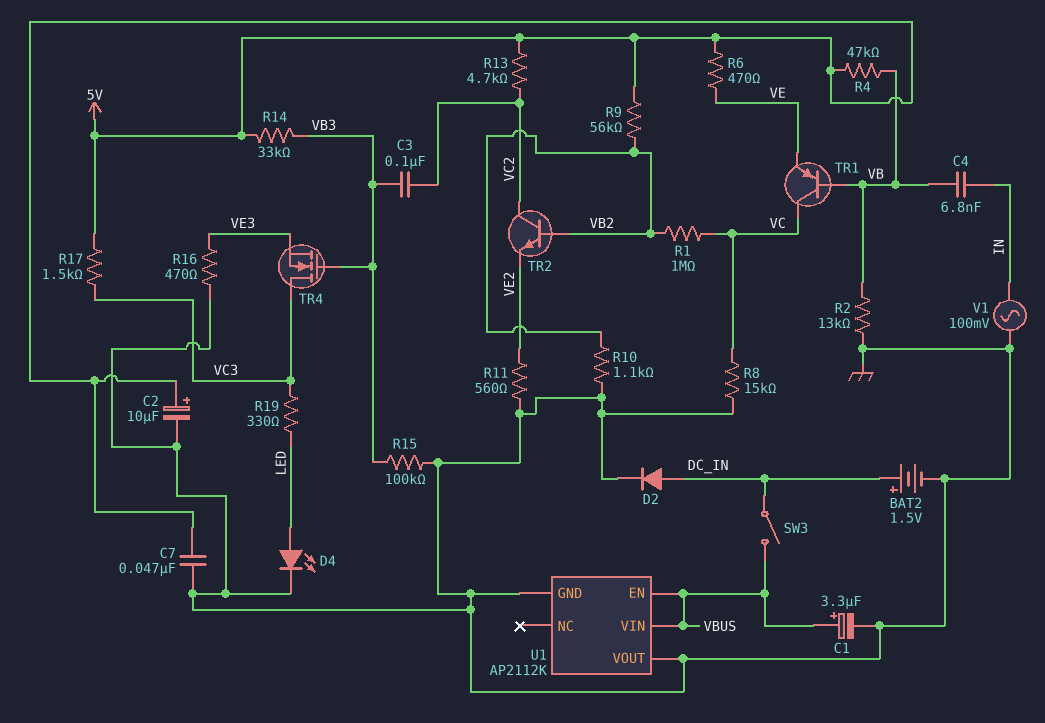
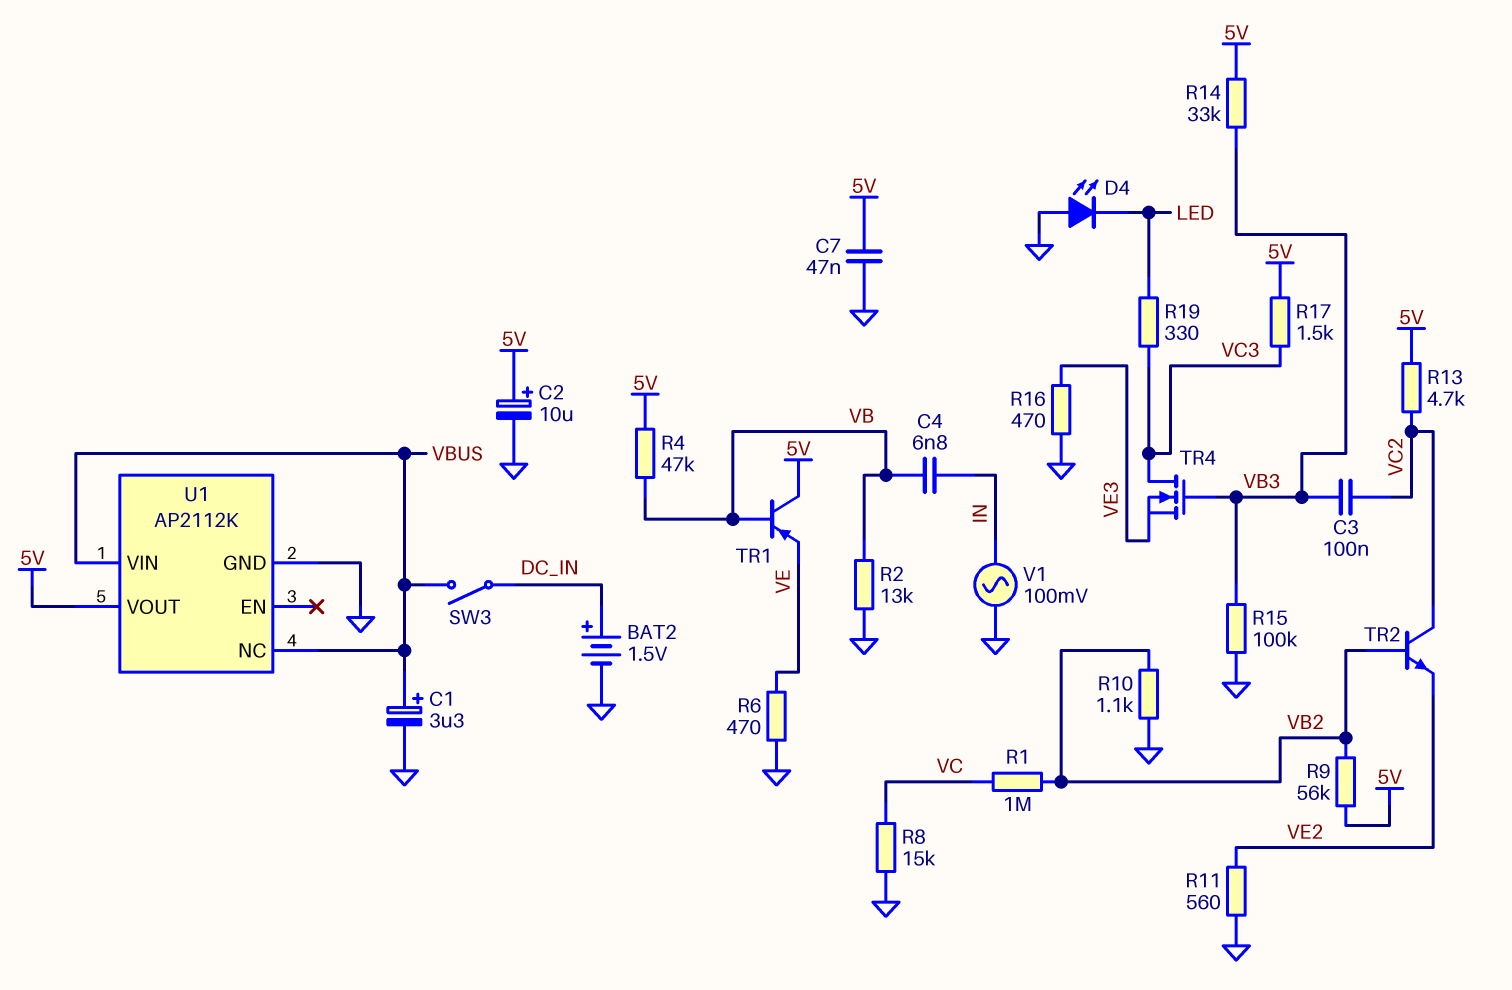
D2: diode (A DC_IN, K GND) -> none
D4: LED (A LED, K GND) -> LED (A GND, K LED)
R6: 470 (5V, VE) -> 470 (GND, VE)
TR1: PNP (B VB, C VC, E VE) -> PNP (B VB, C 5V, E VE)
U1 pin EN: VBUS -> none
U1 pin NC: none -> VBUS
U1 pin VOUT: GND -> 5V

